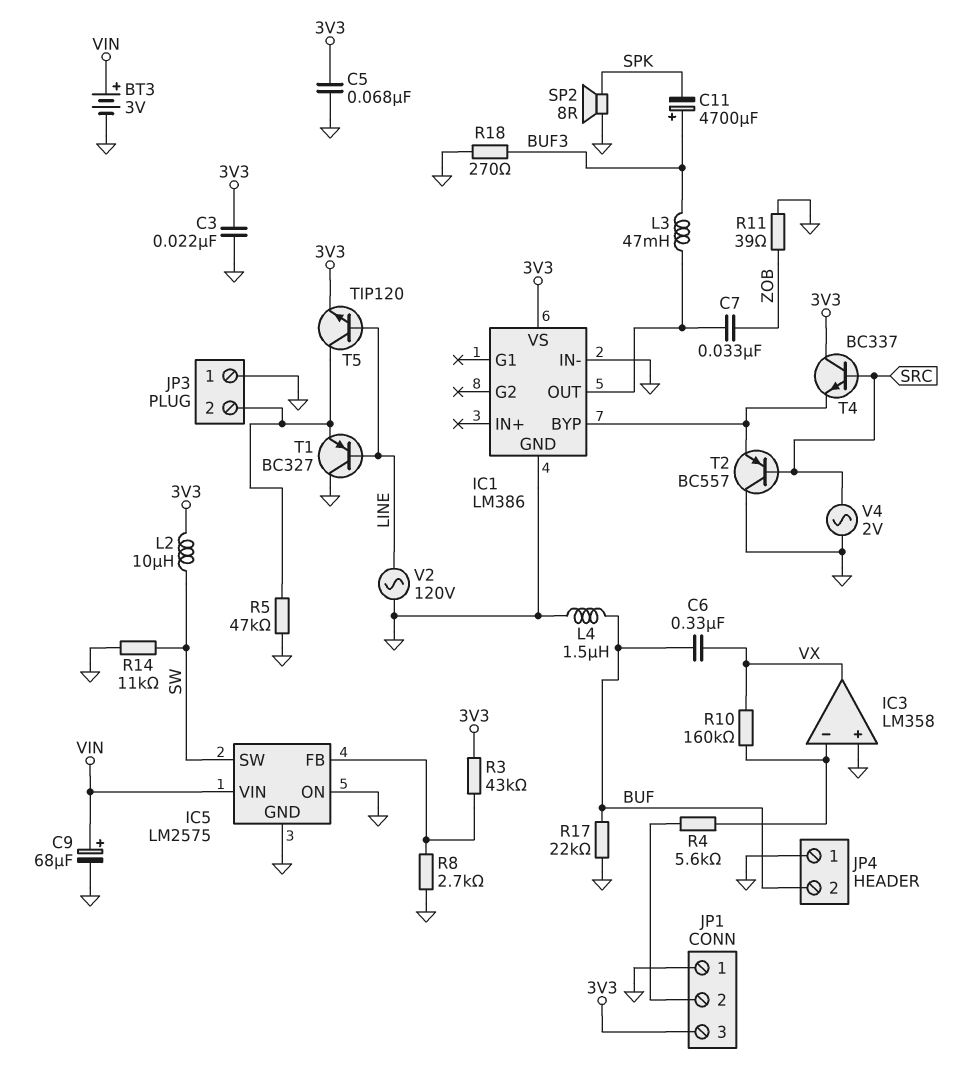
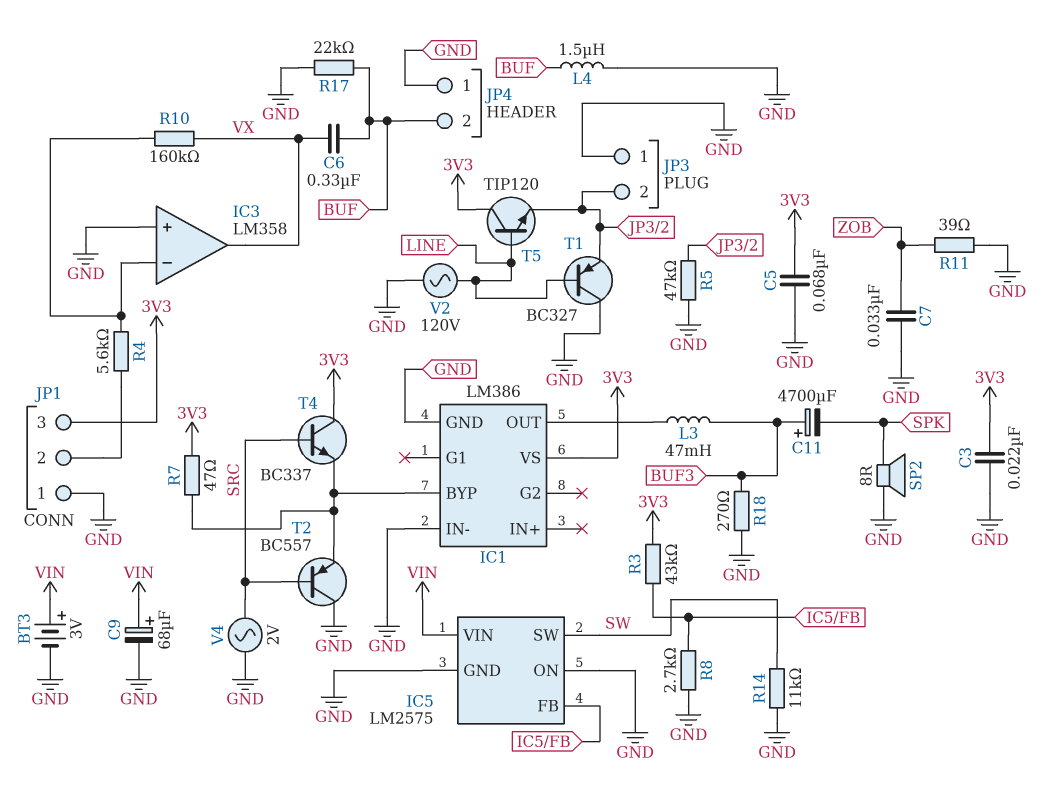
C7: 33nF (IC1/OUT, ZOB) -> 33nF (GND, ZOB)
L2: 10uH (3V3, SW) -> none
R7: none -> 47 (3V3, IC1/BYP)
T5: NPN TIP120 (B LINE, C JP3/2, E 3V3) -> NPN TIP120 (B LINE, C 3V3, E JP3/2)

